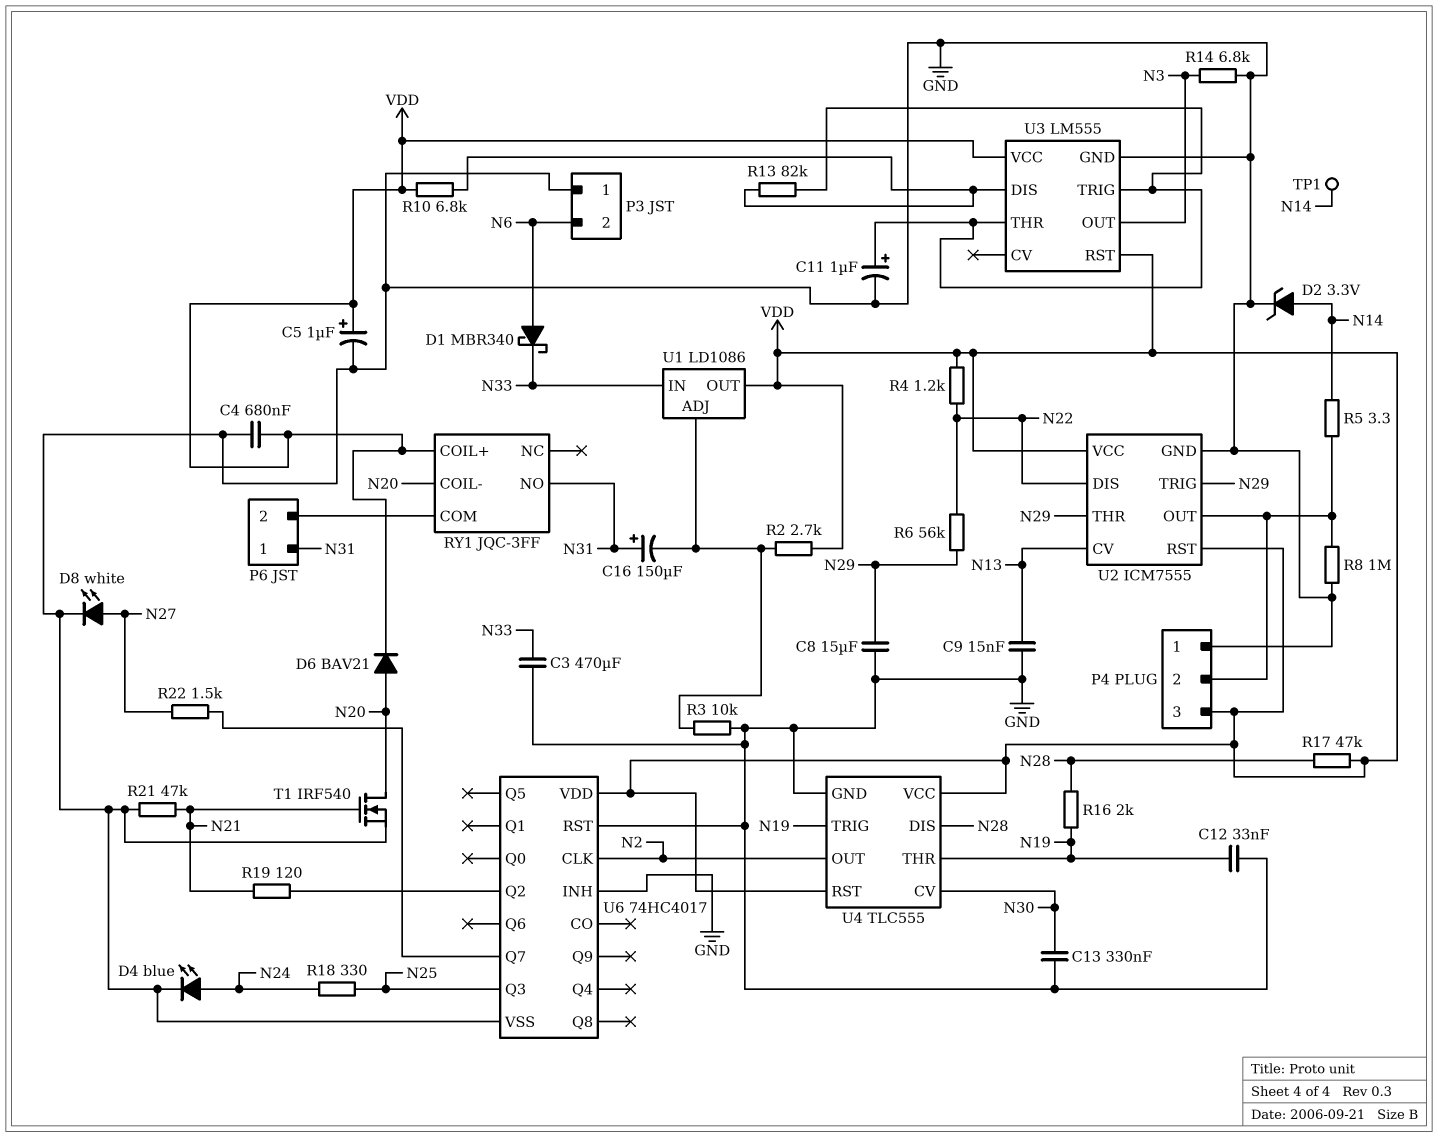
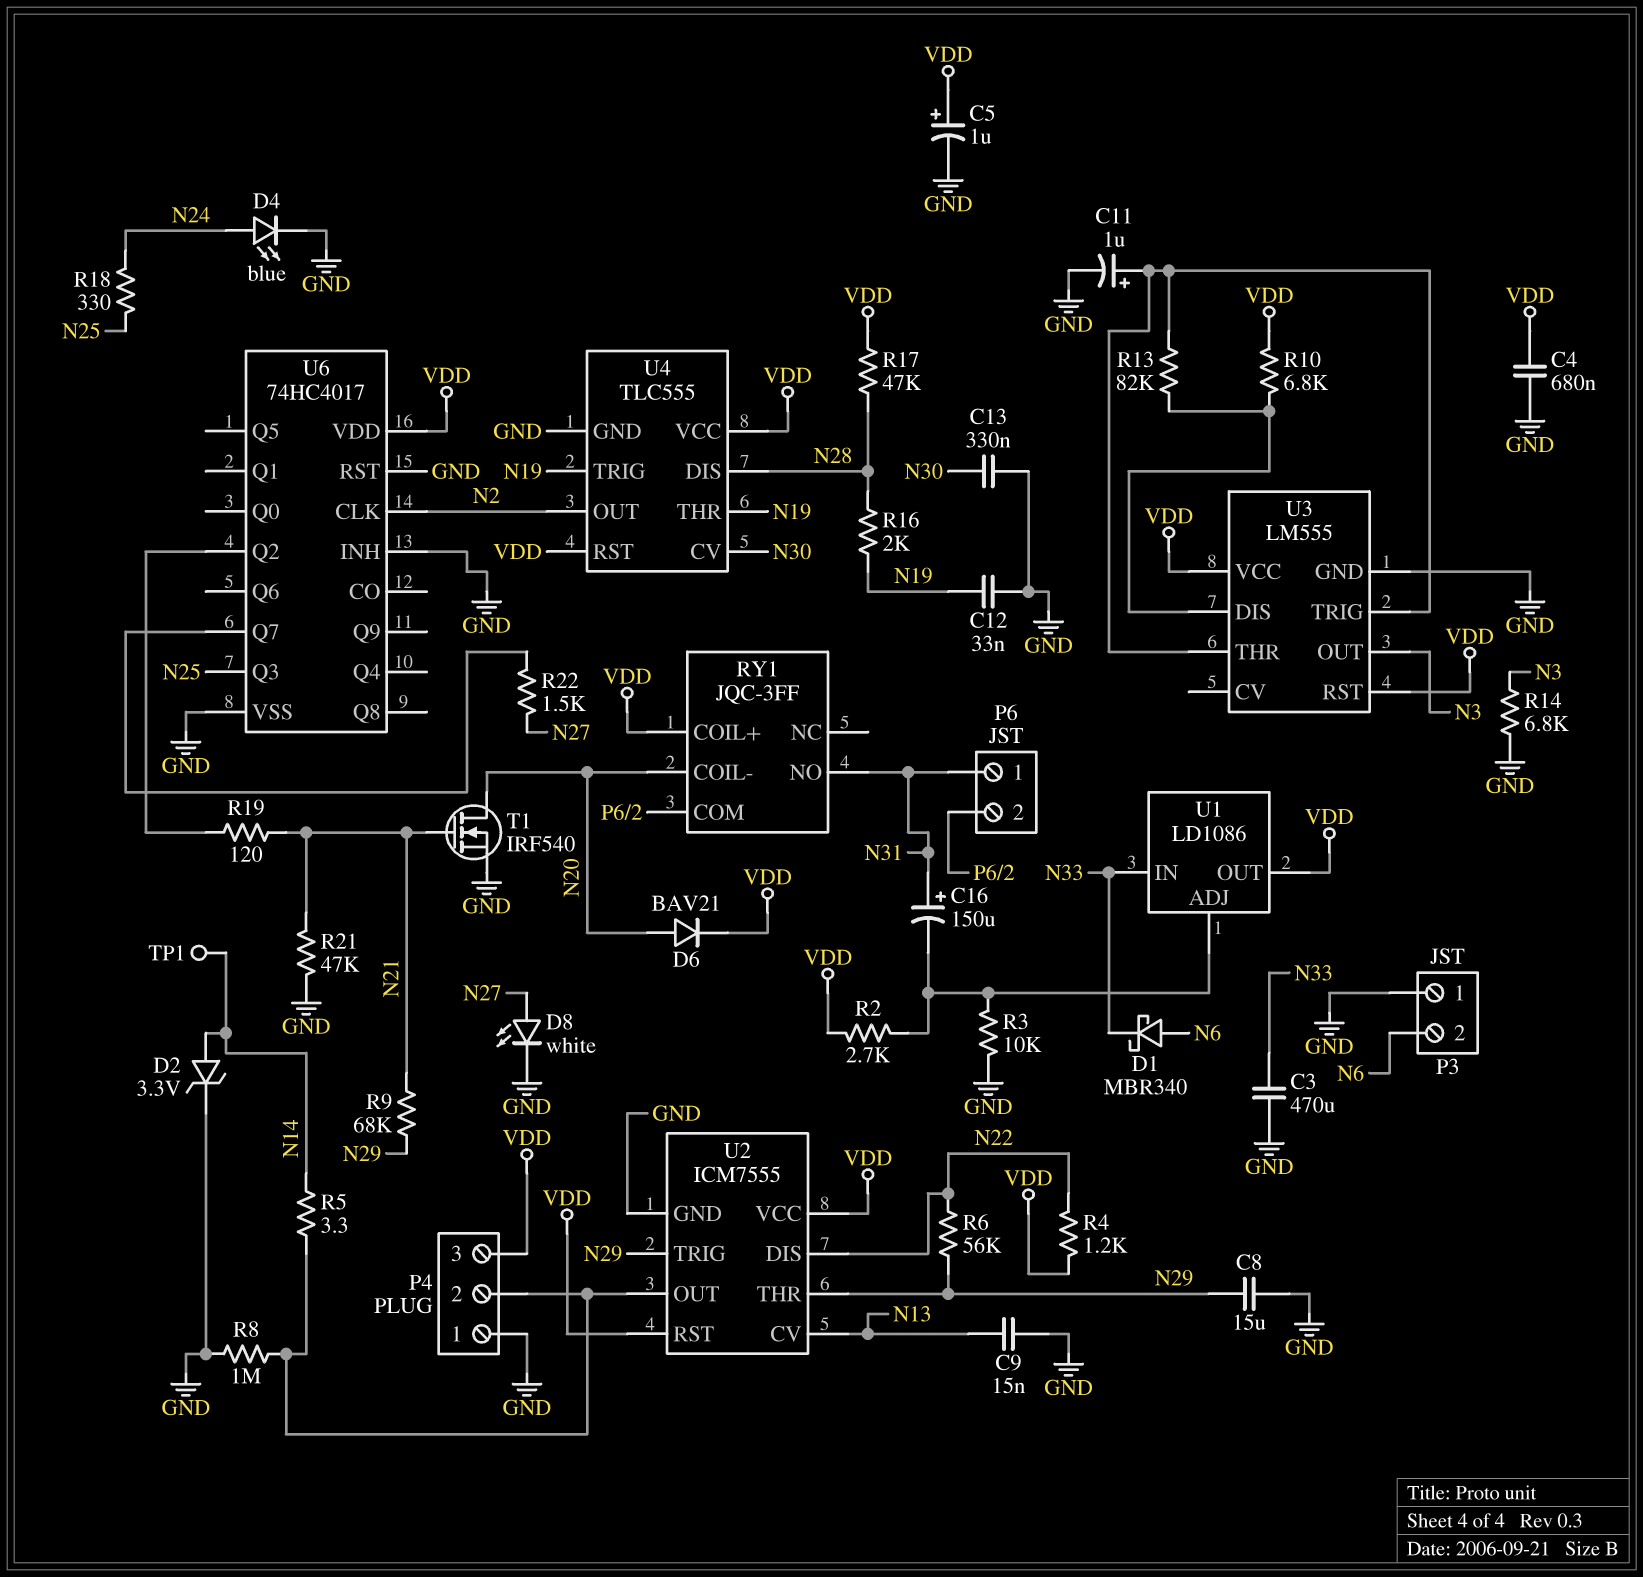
R9: none -> 68k (N21, N29)

